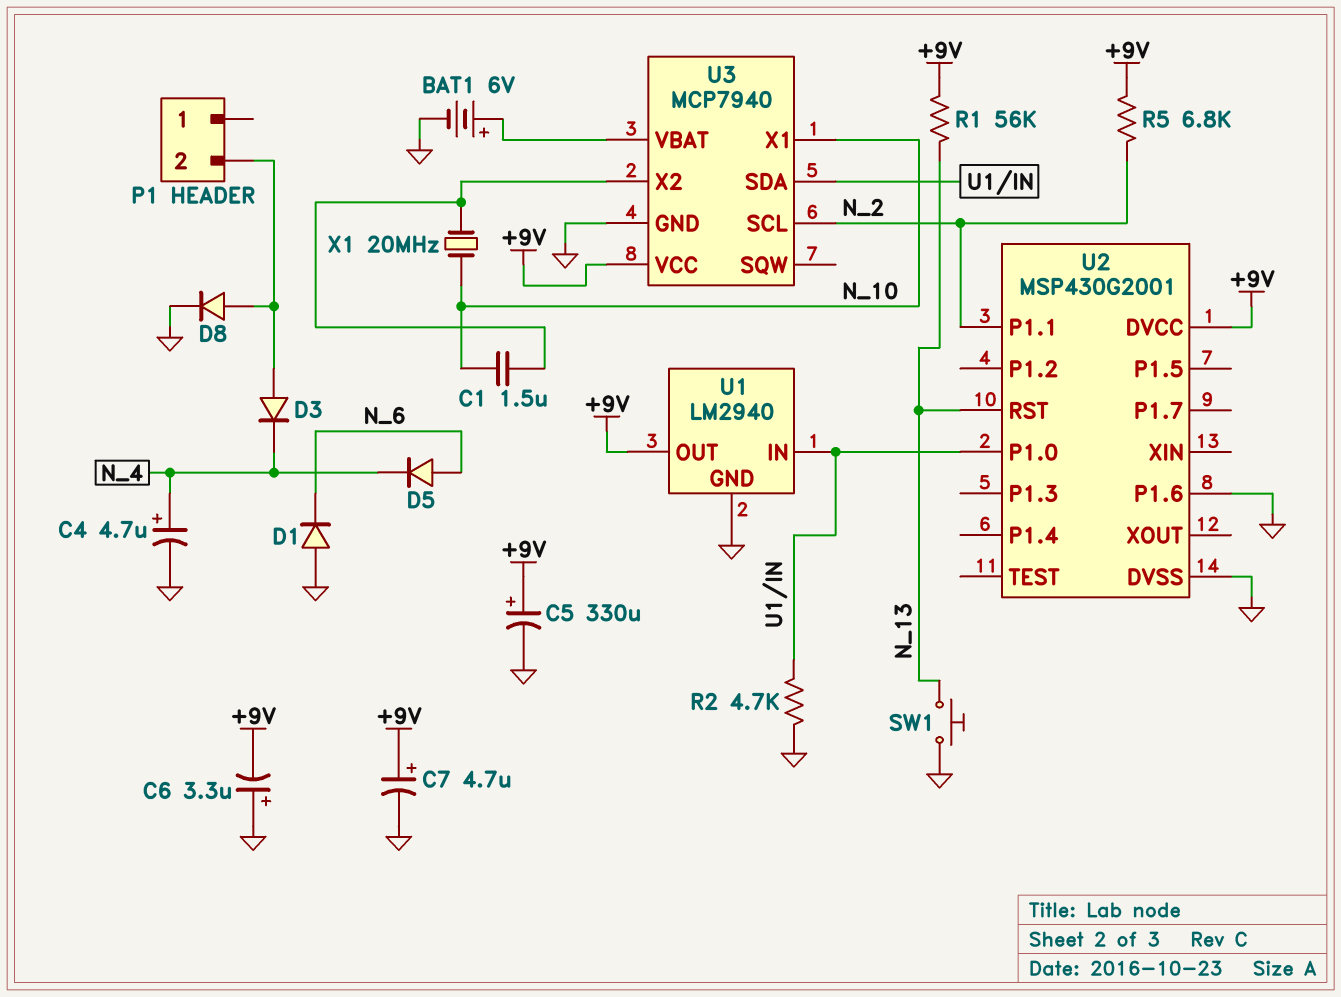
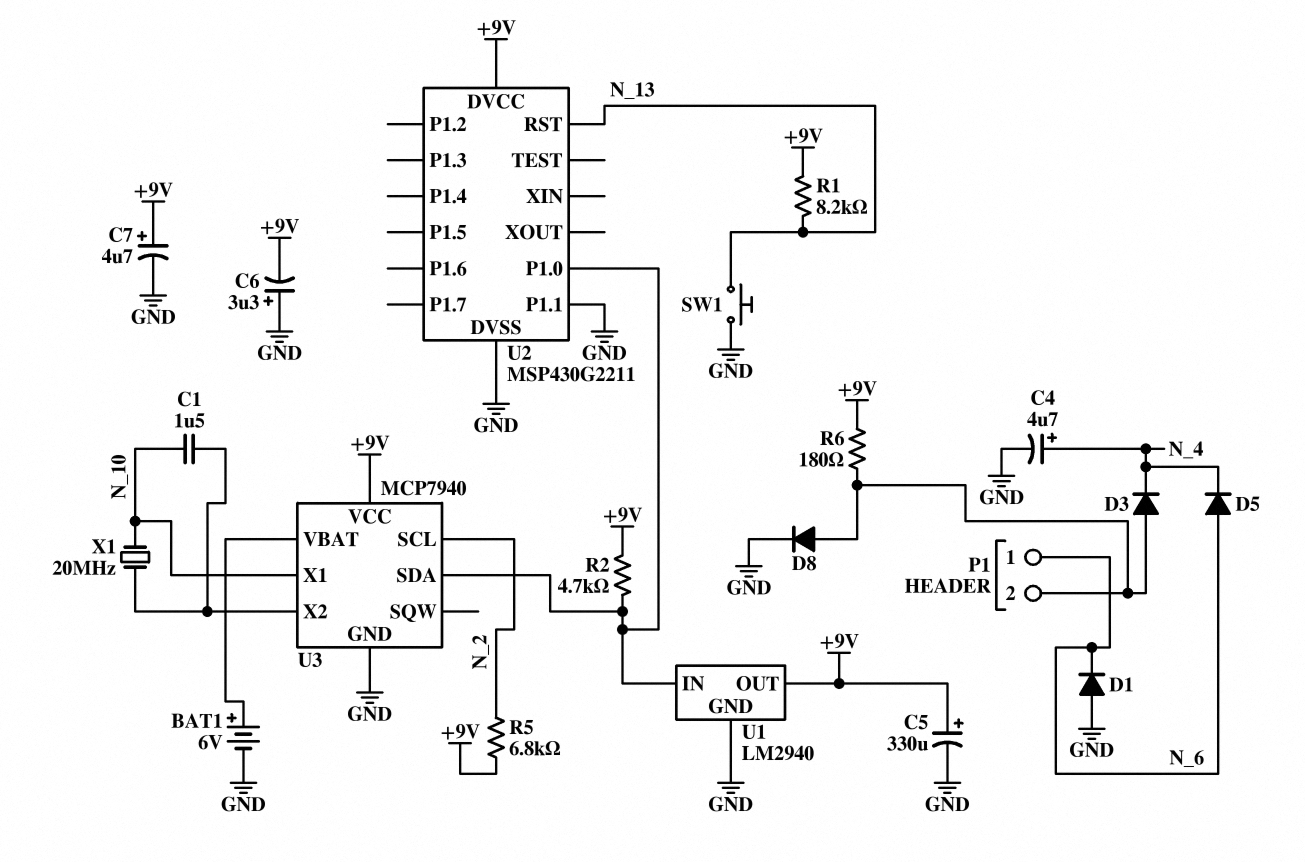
P1 pin 1: none -> N_6
R1: 56k (+9V, N_13) -> 8.2k (+9V, N_13)
R2: 4.7k (GND, U1/IN) -> 4.7k (+9V, U1/IN)
R6: none -> 180 (+9V, P1/2)
U2: MSP430G2001 -> MSP430G2211
U2 pin P1.1: N_2 -> GND
U2 pin P1.6: GND -> none

